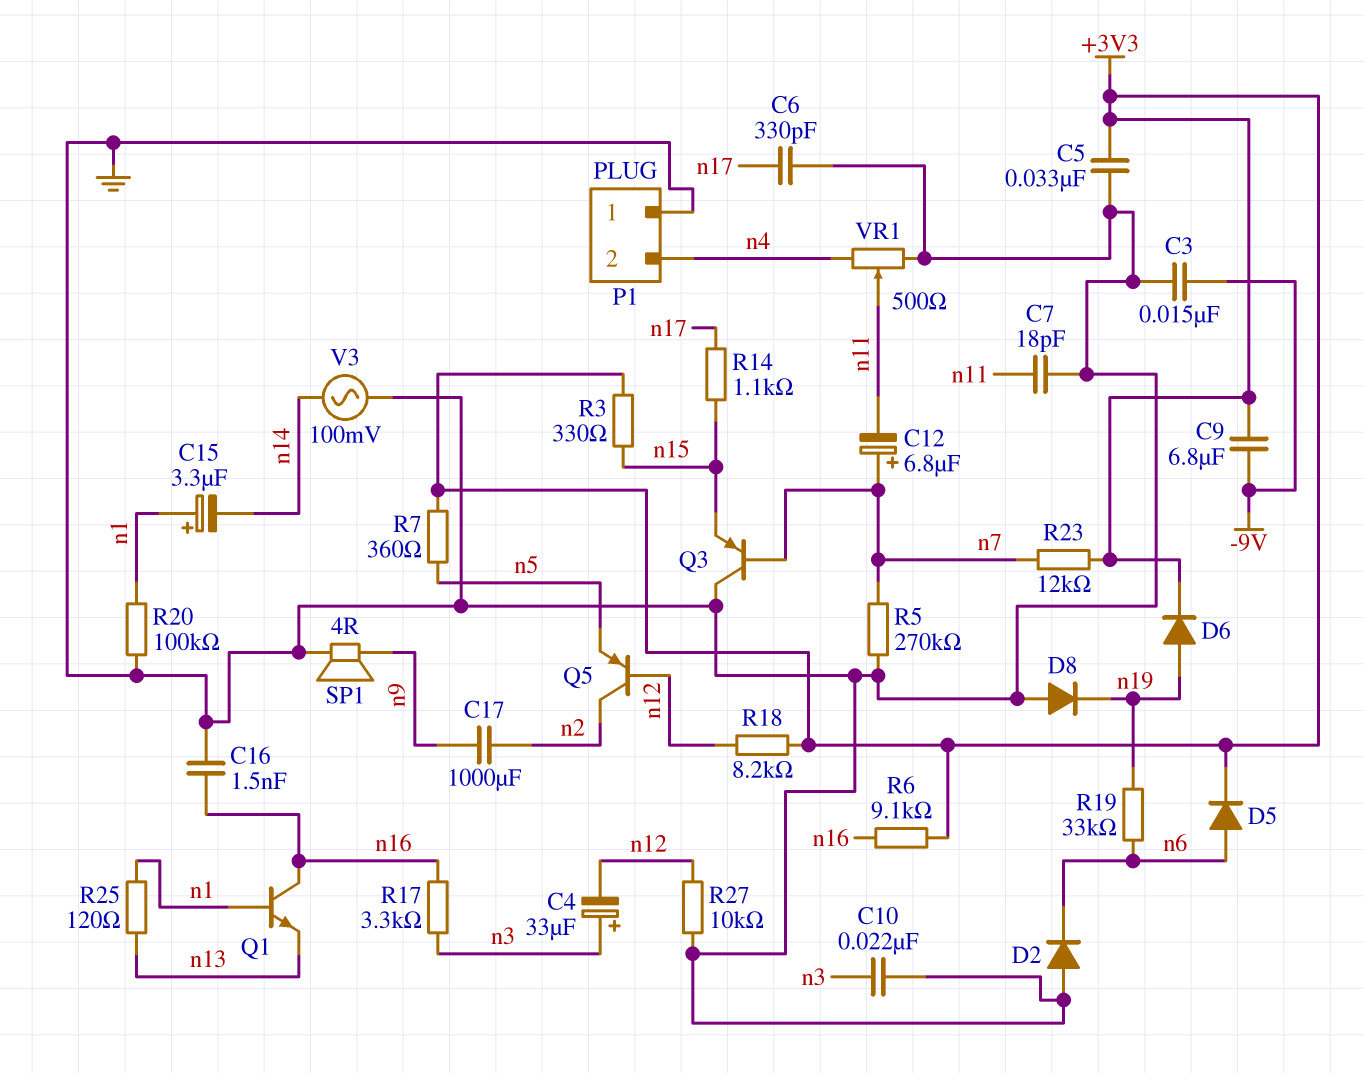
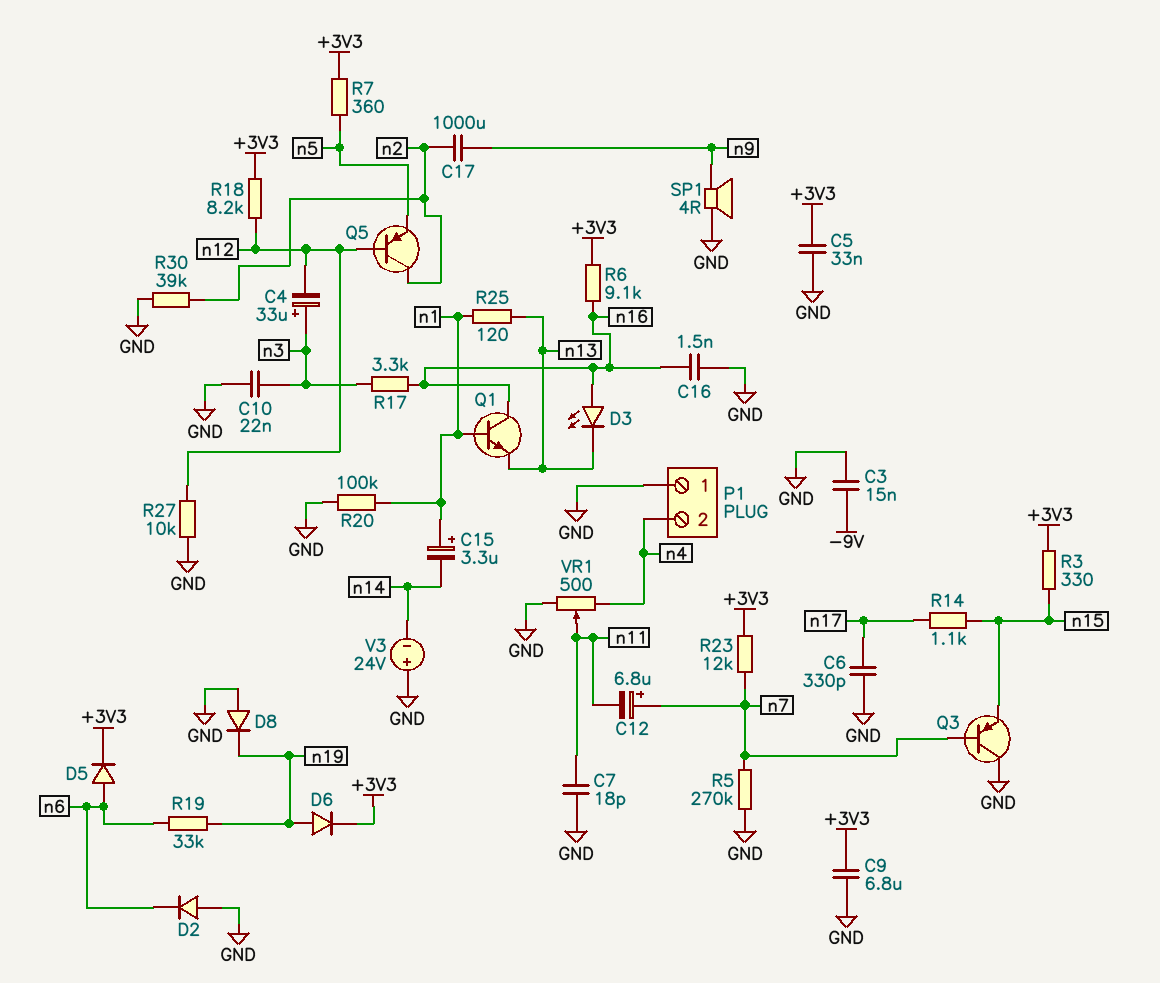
C9: 6.8uF (+3V3, -9V) -> 6.8uF (+3V3, GND)
D3: none -> LED (A n16, K n13)
R30: none -> 39k (GND, n2)
V3: AC 100mV (GND, n14) -> 24V (plus GND, minus n14)

